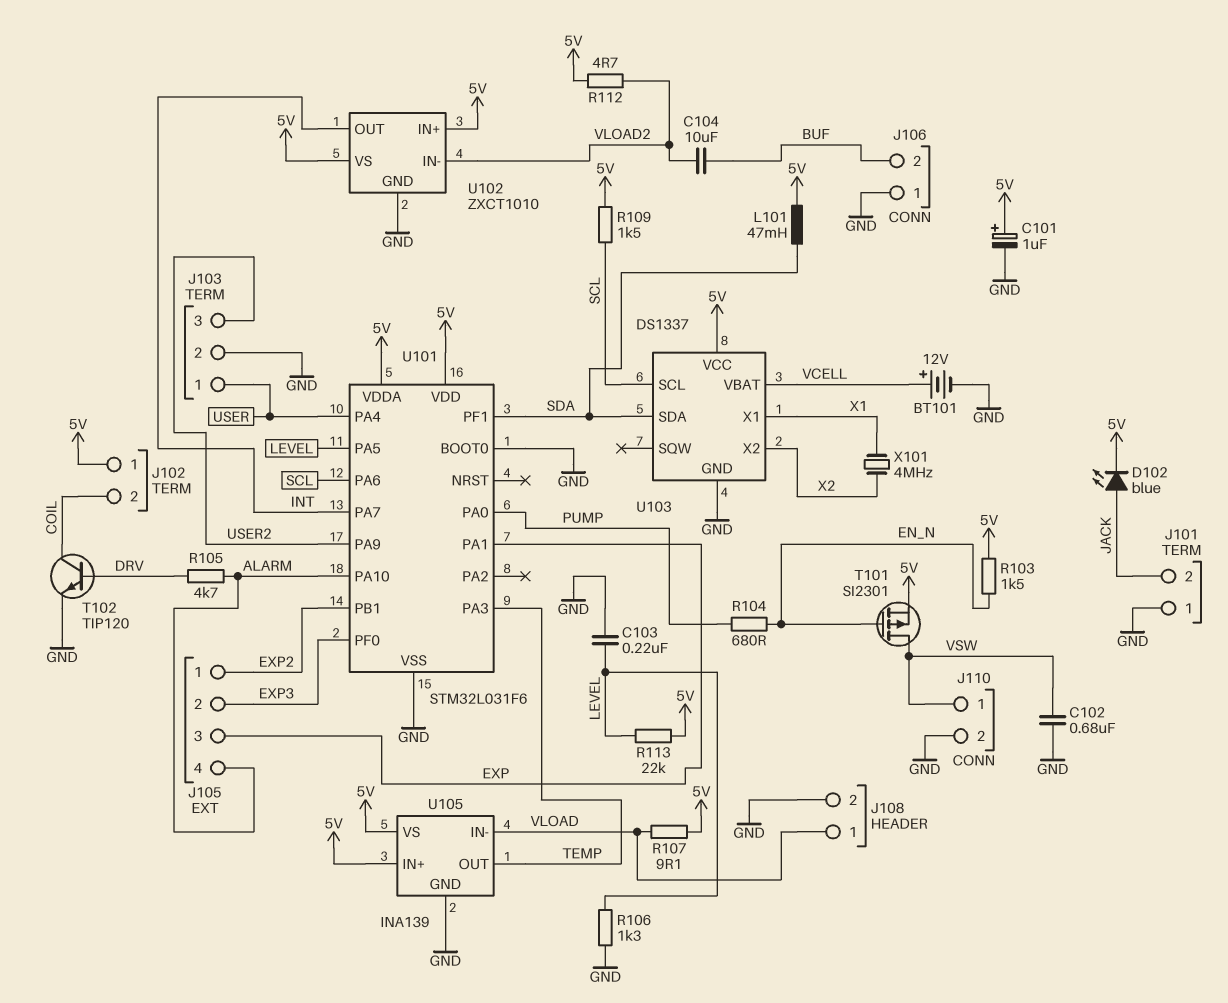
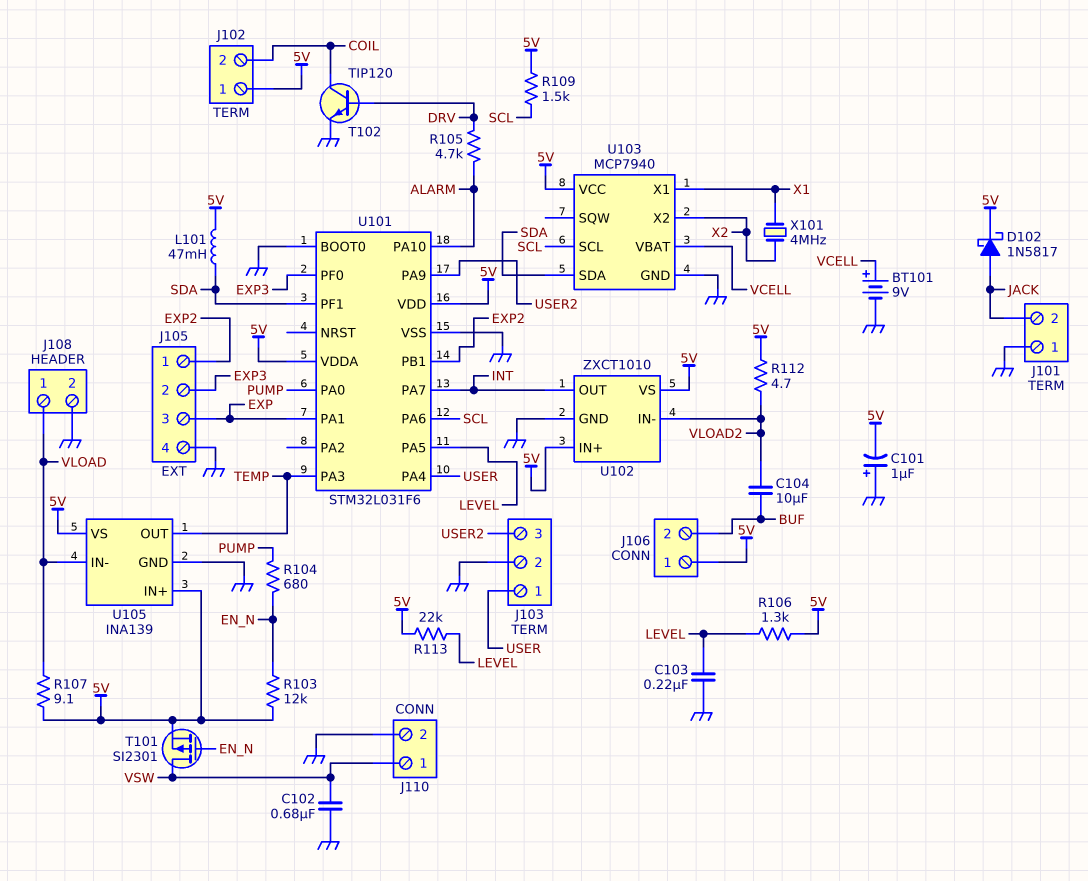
BT101: 12V (plus VCELL, minus GND) -> 9V (plus VCELL, minus GND)
C101: 1uF (plus 5V, minus GND) -> 1uF (plus GND, minus 5V)
D102: LED blue (A JACK, K 5V) -> schottky 1N5817 (A JACK, K 5V)
J105 pin 4: ALARM -> GND
J106 pin 1: GND -> 5V
R103: 1.5k (5V, EN_N) -> 12k (5V, EN_N)
R106: 1.3k (GND, LEVEL) -> 1.3k (5V, LEVEL)
U103: DS1337 -> MCP7940

